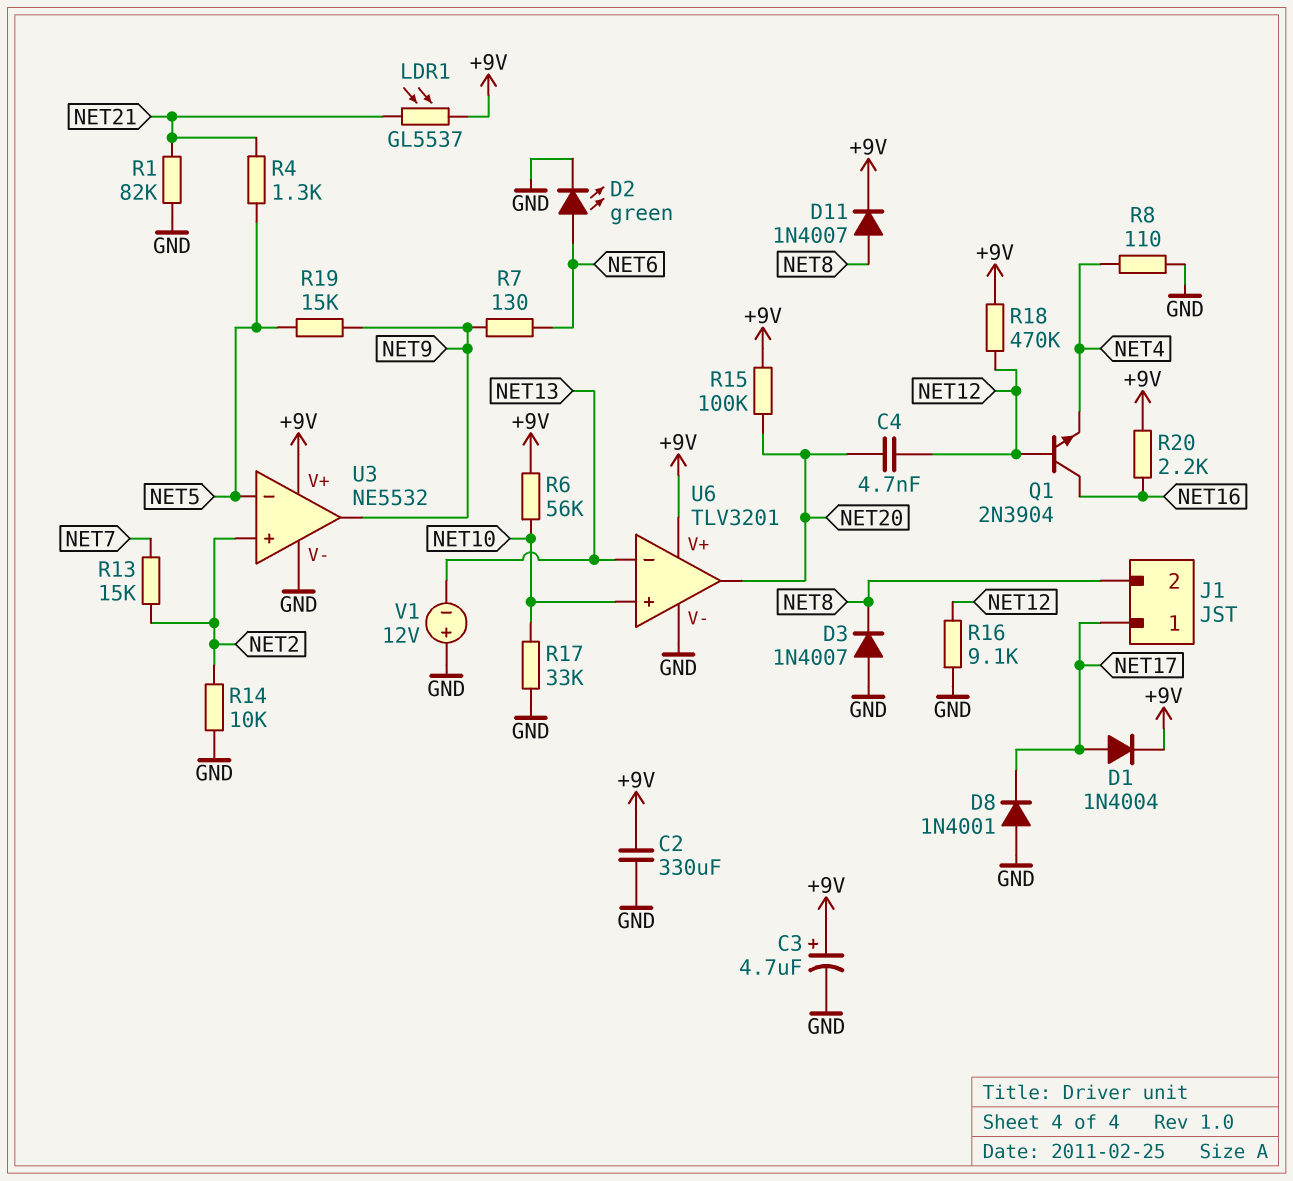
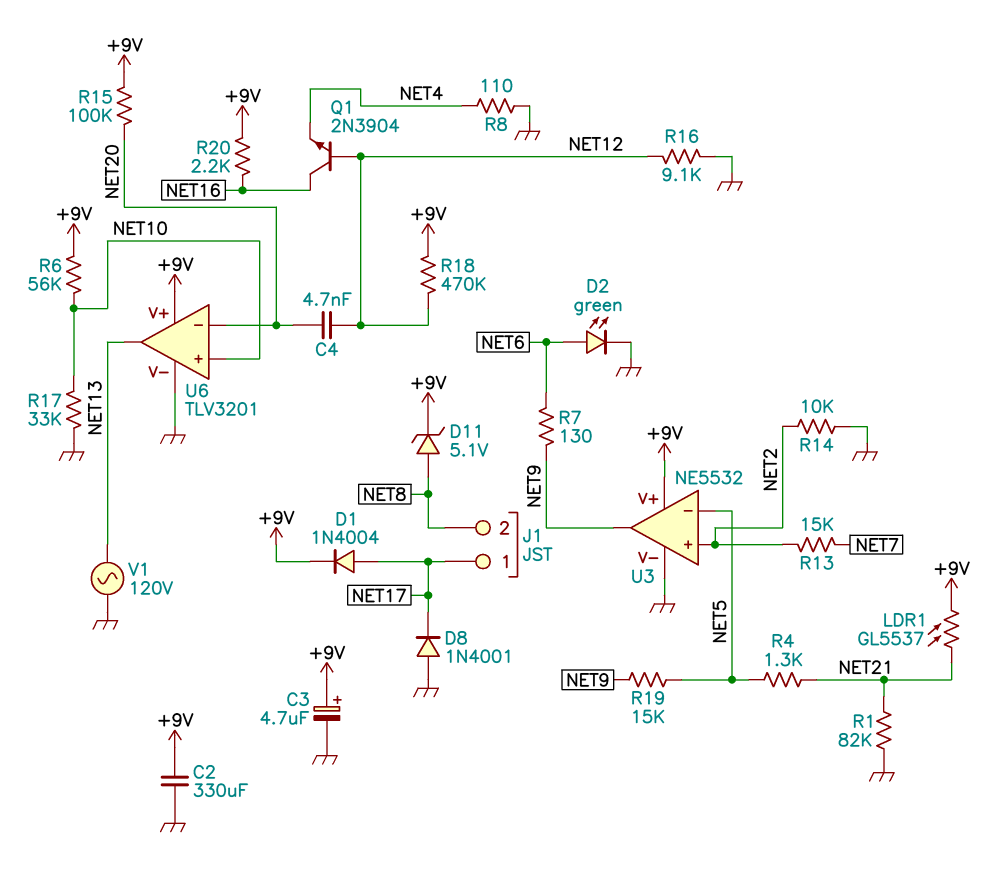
D3: diode 1N4007 (A GND, K NET8) -> none
D11: diode 1N4007 (A NET8, K +9V) -> zener 5.1V (A NET8, K +9V)
U6 pin in-: NET13 -> NET20
U6 pin out: NET20 -> NET13
V1: 12V (plus GND, minus NET13) -> AC 120V (GND, NET13)

